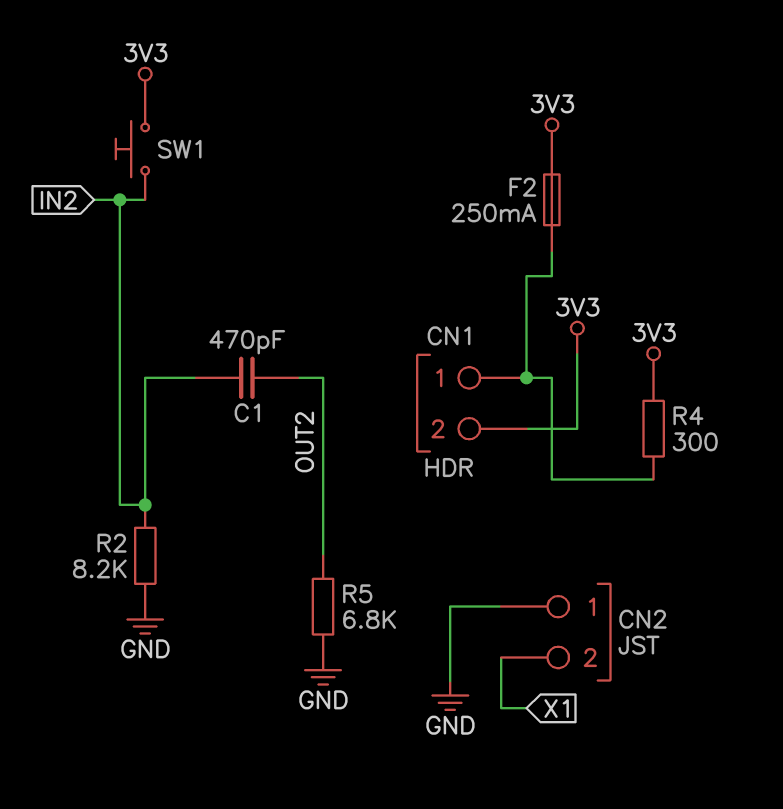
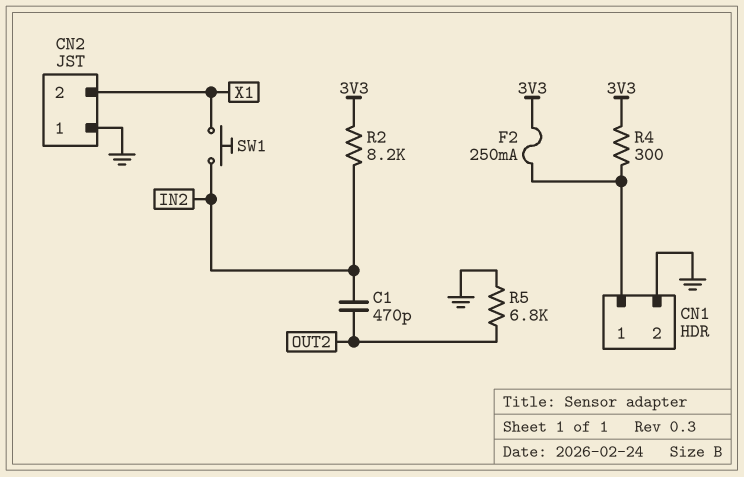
CN1 pin 2: 3V3 -> GND
R2: 8.2k (GND, IN2) -> 8.2k (3V3, IN2)
SW1: button (3V3, IN2) -> button (IN2, X1)

